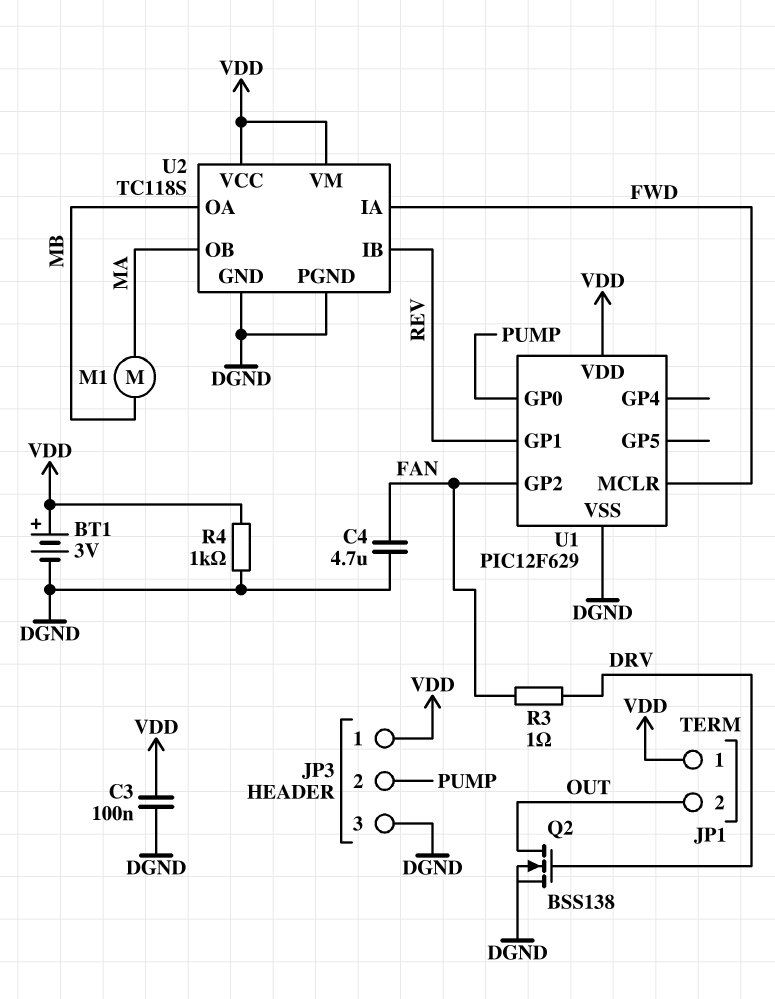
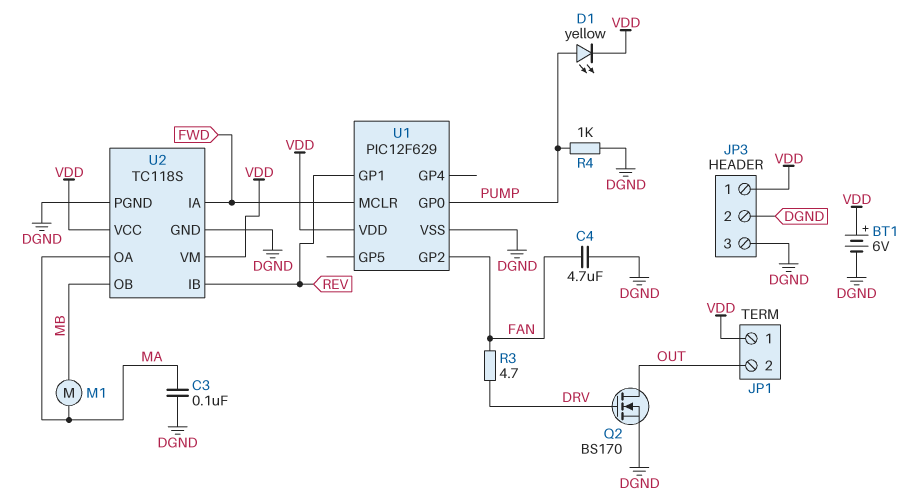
BT1: 3V (plus VDD, minus DGND) -> 6V (plus VDD, minus DGND)
C3: 100nF (DGND, VDD) -> 100nF (DGND, MA)
D1: none -> LED yellow (A PUMP, K VDD)
JP3 pin 2: PUMP -> DGND
Q2: NMOS BSS138 (G DRV, D OUT, S DGND) -> NMOS BS170 (G DRV, D OUT, S DGND)
R3: 1 (DRV, FAN) -> 4.7 (DRV, FAN)
R4: 1k (DGND, VDD) -> 1k (DGND, PUMP)
U2 pin OA: MB -> MA
U2 pin OB: MA -> MB

